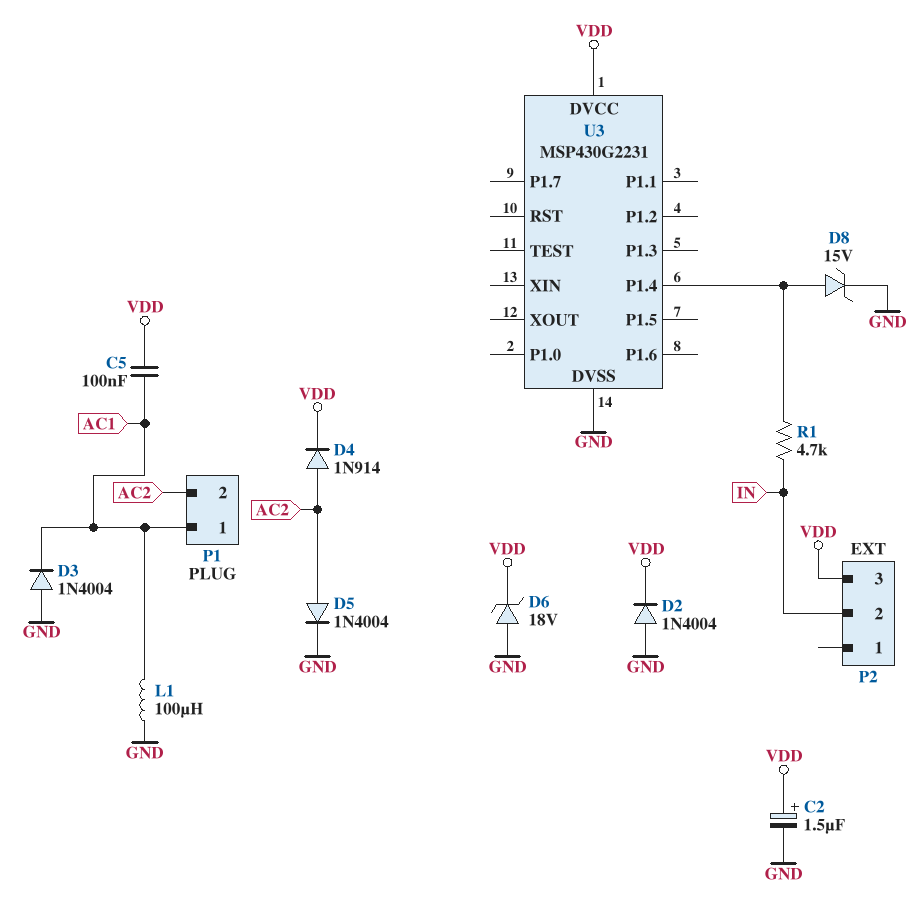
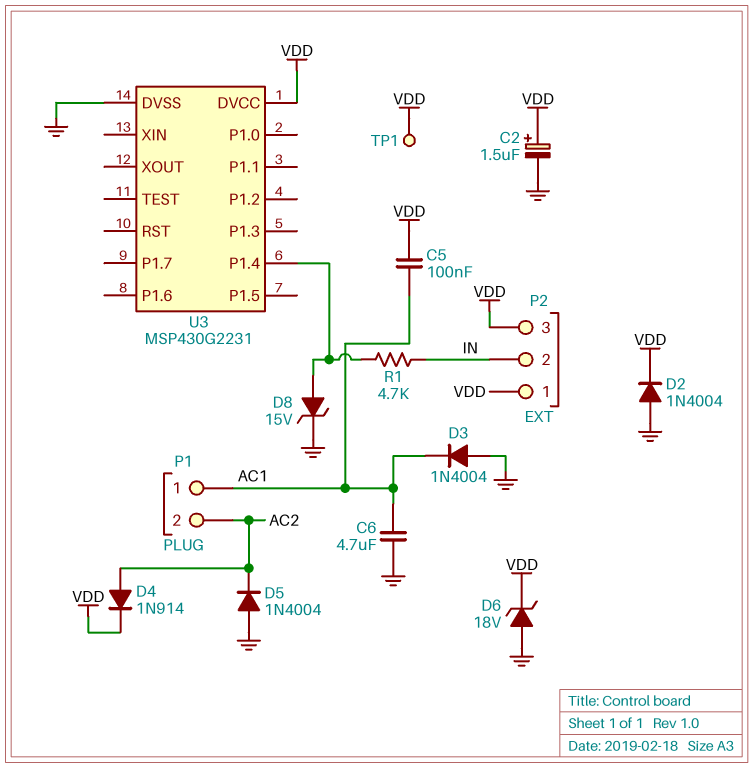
C6: none -> 4.7uF (AC1, GND)
D5: diode 1N4004 (A AC2, K GND) -> diode 1N4004 (A GND, K AC2)
L1: 100uH (AC1, GND) -> none
P2 pin 1: none -> VDD
TP1: none -> test point (VDD)

